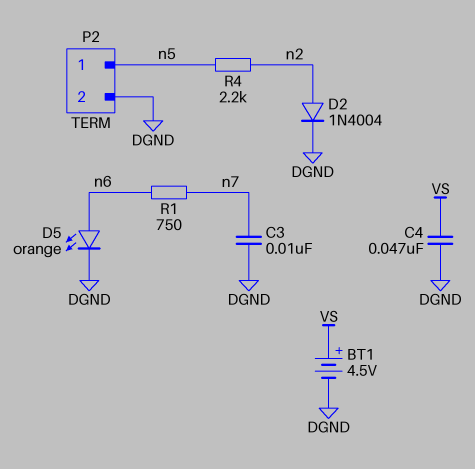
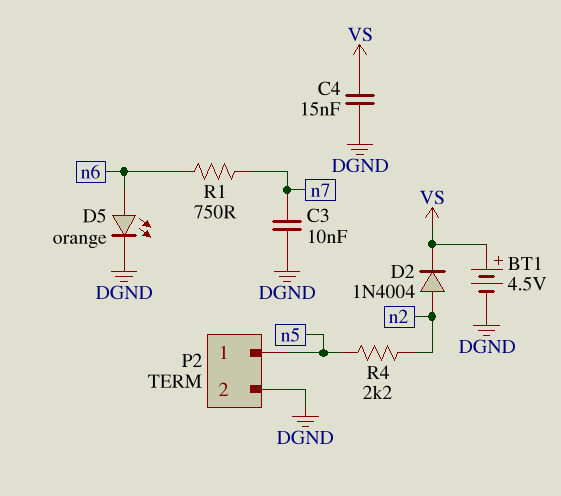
C4: 47nF (DGND, VS) -> 15nF (DGND, VS)
D2: diode 1N4004 (A n2, K DGND) -> diode 1N4004 (A n2, K VS)

